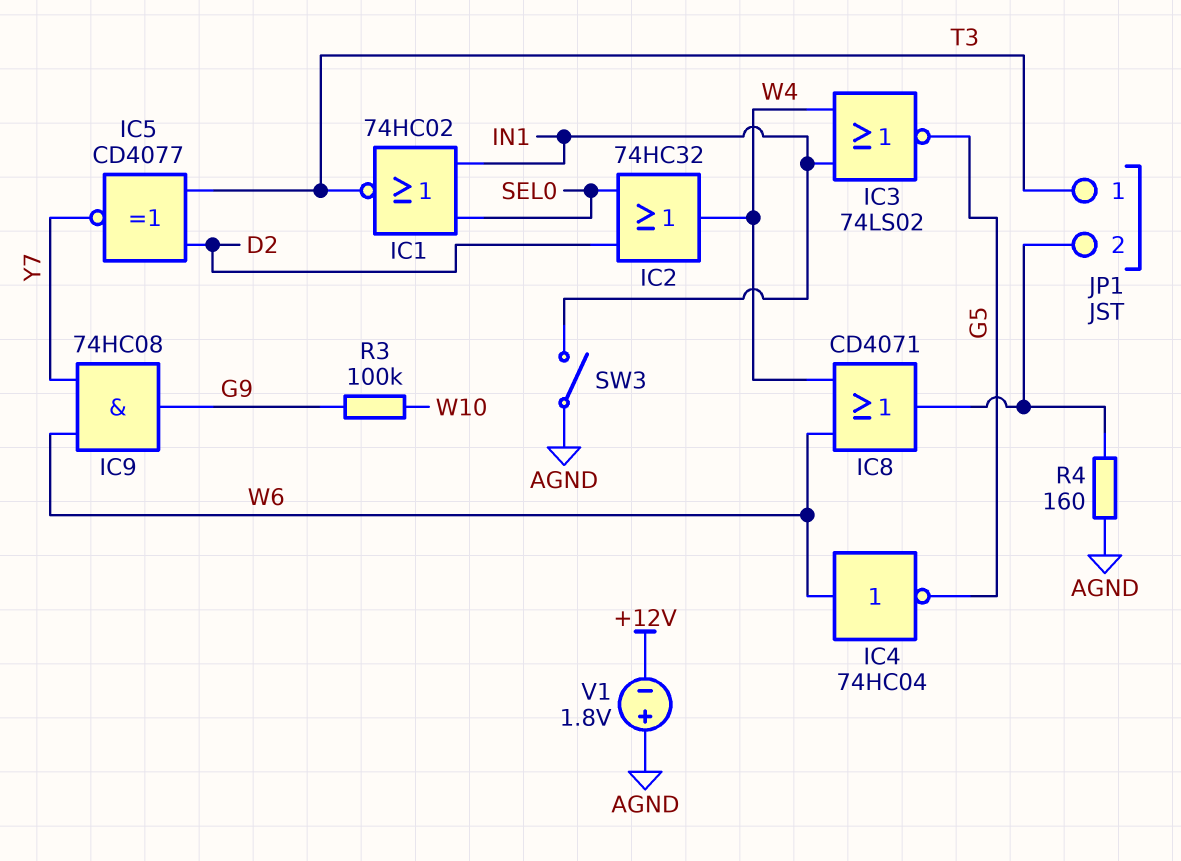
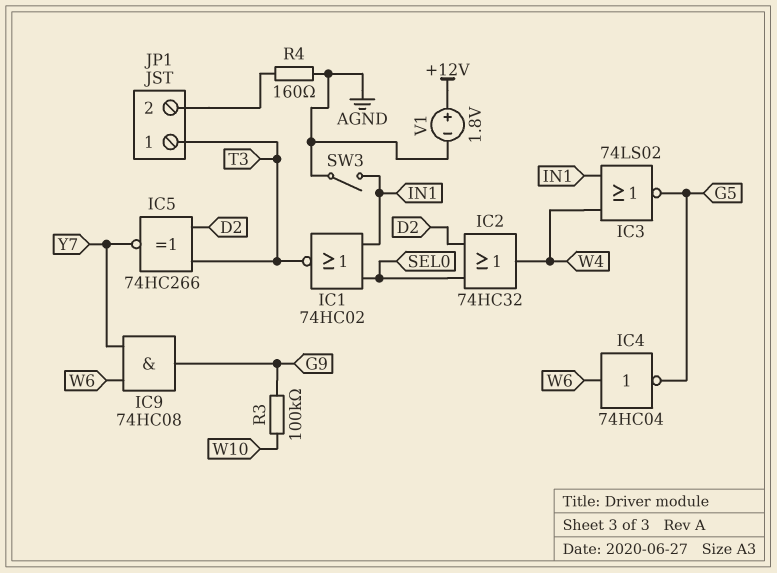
IC5: XNOR CD4077 (in D2, in T3, out Y7) -> XNOR 74HC266 (in D2, in T3, out Y7)
IC8: OR CD4071 (in W4, in W6, out JP1/2) -> none
V1: 1.8V (plus AGND, minus +12V) -> 1.8V (plus +12V, minus AGND)

